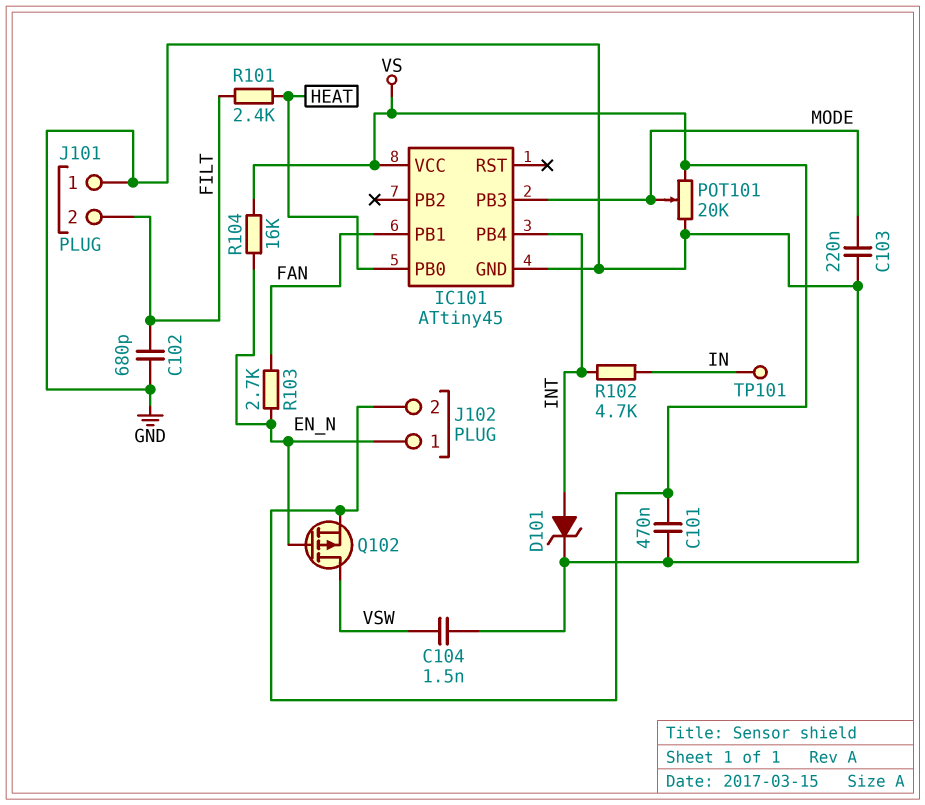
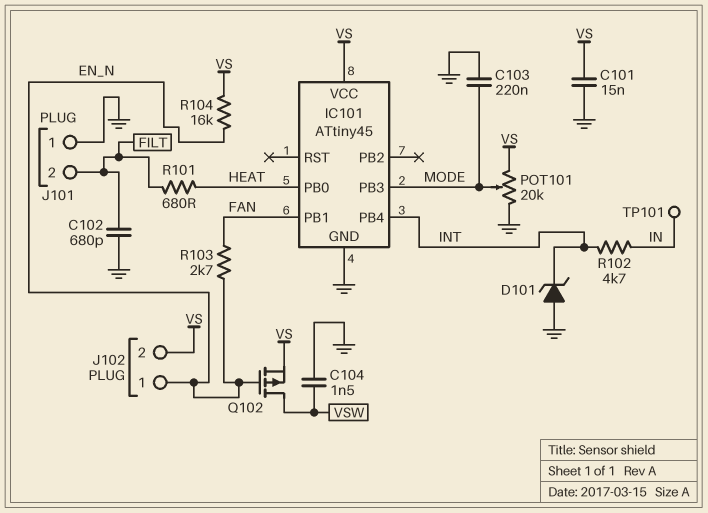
C101: 470nF (GND, VS) -> 15nF (GND, VS)
D101: zener (A INT, K GND) -> zener (A GND, K INT)
R101: 2.4k (FILT, HEAT) -> 680 (FILT, HEAT)

